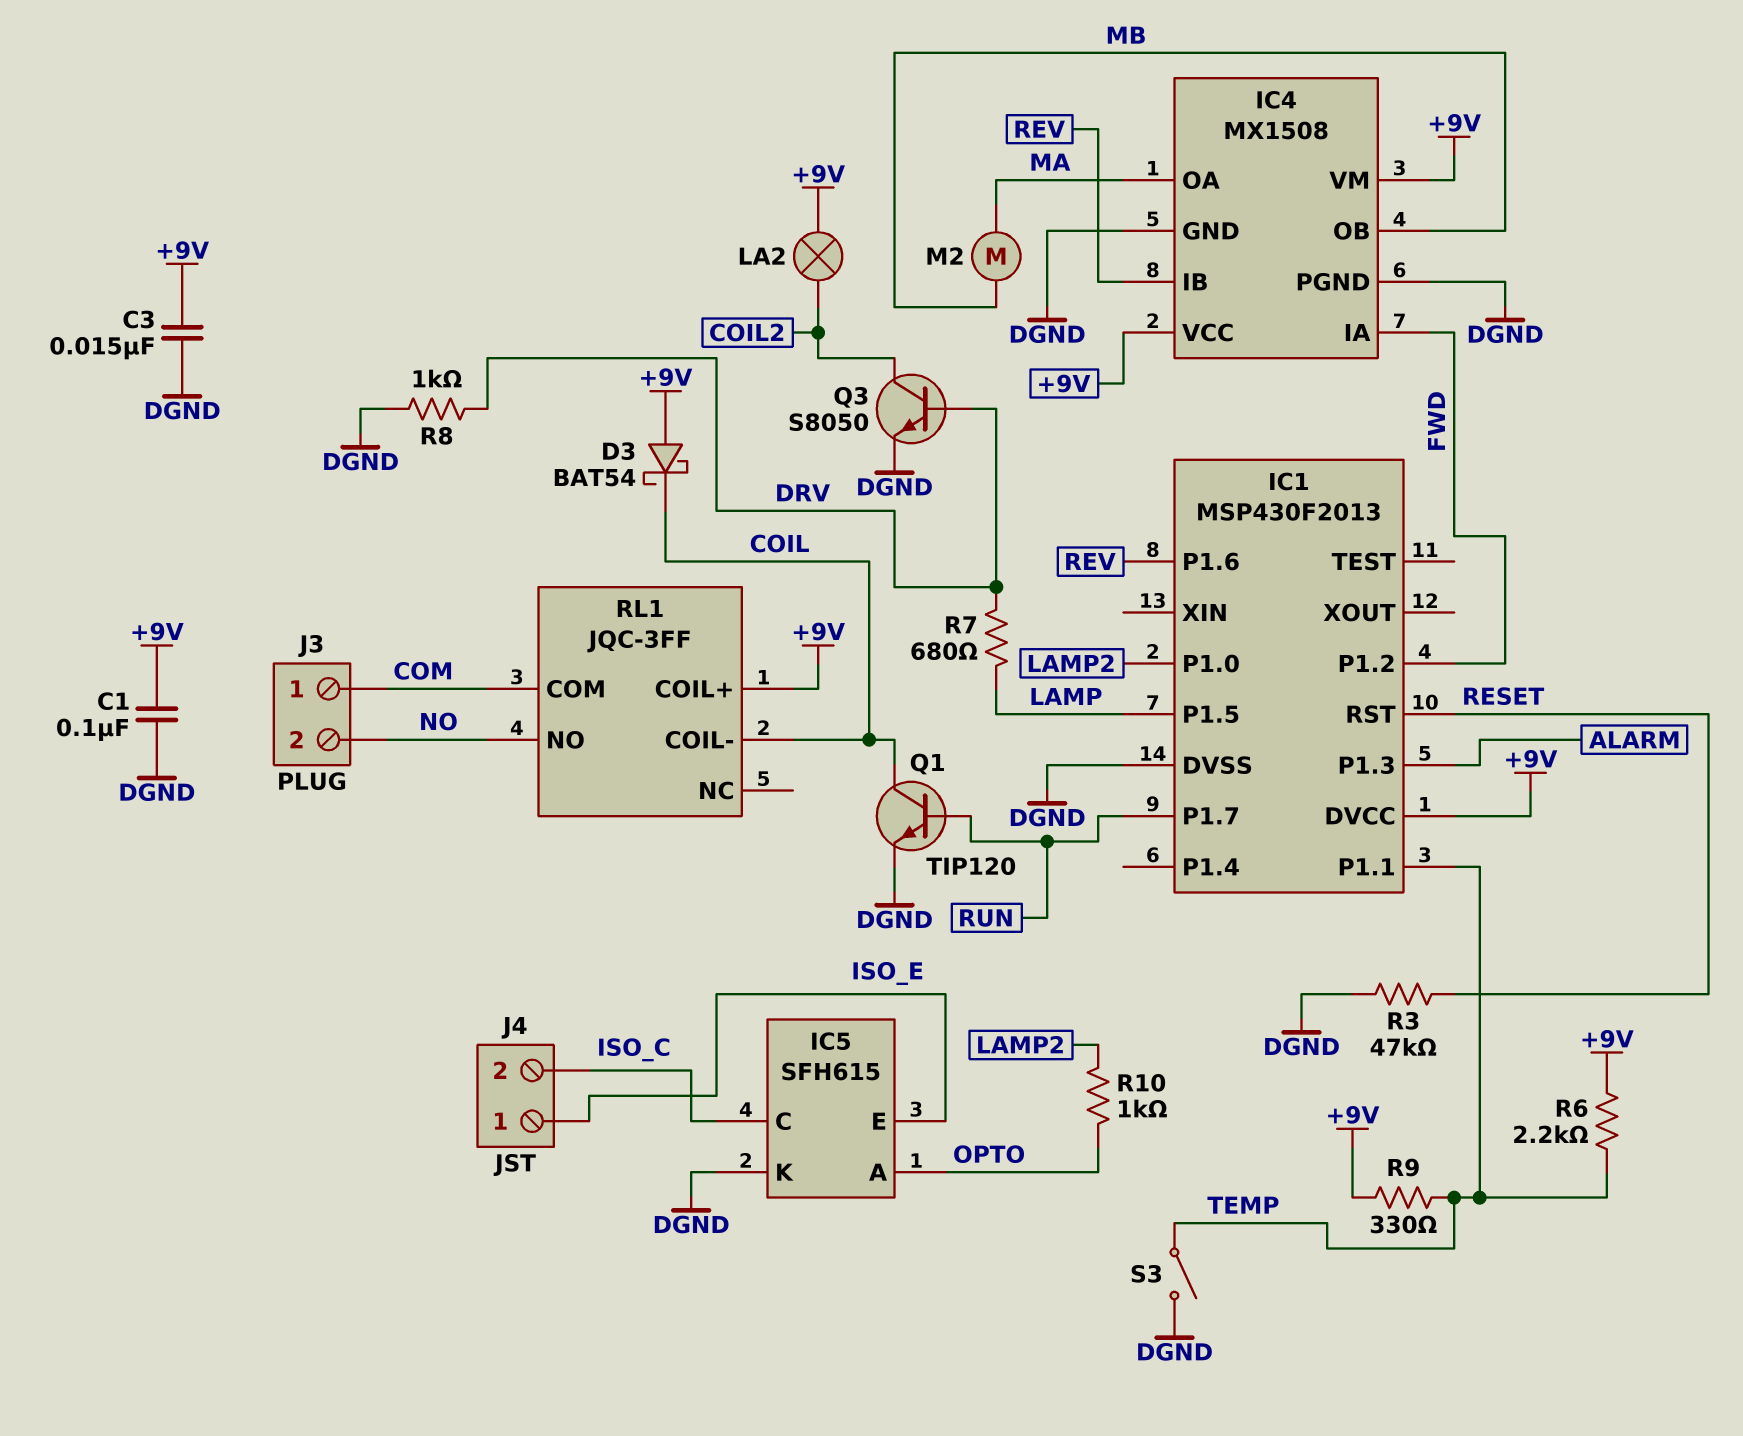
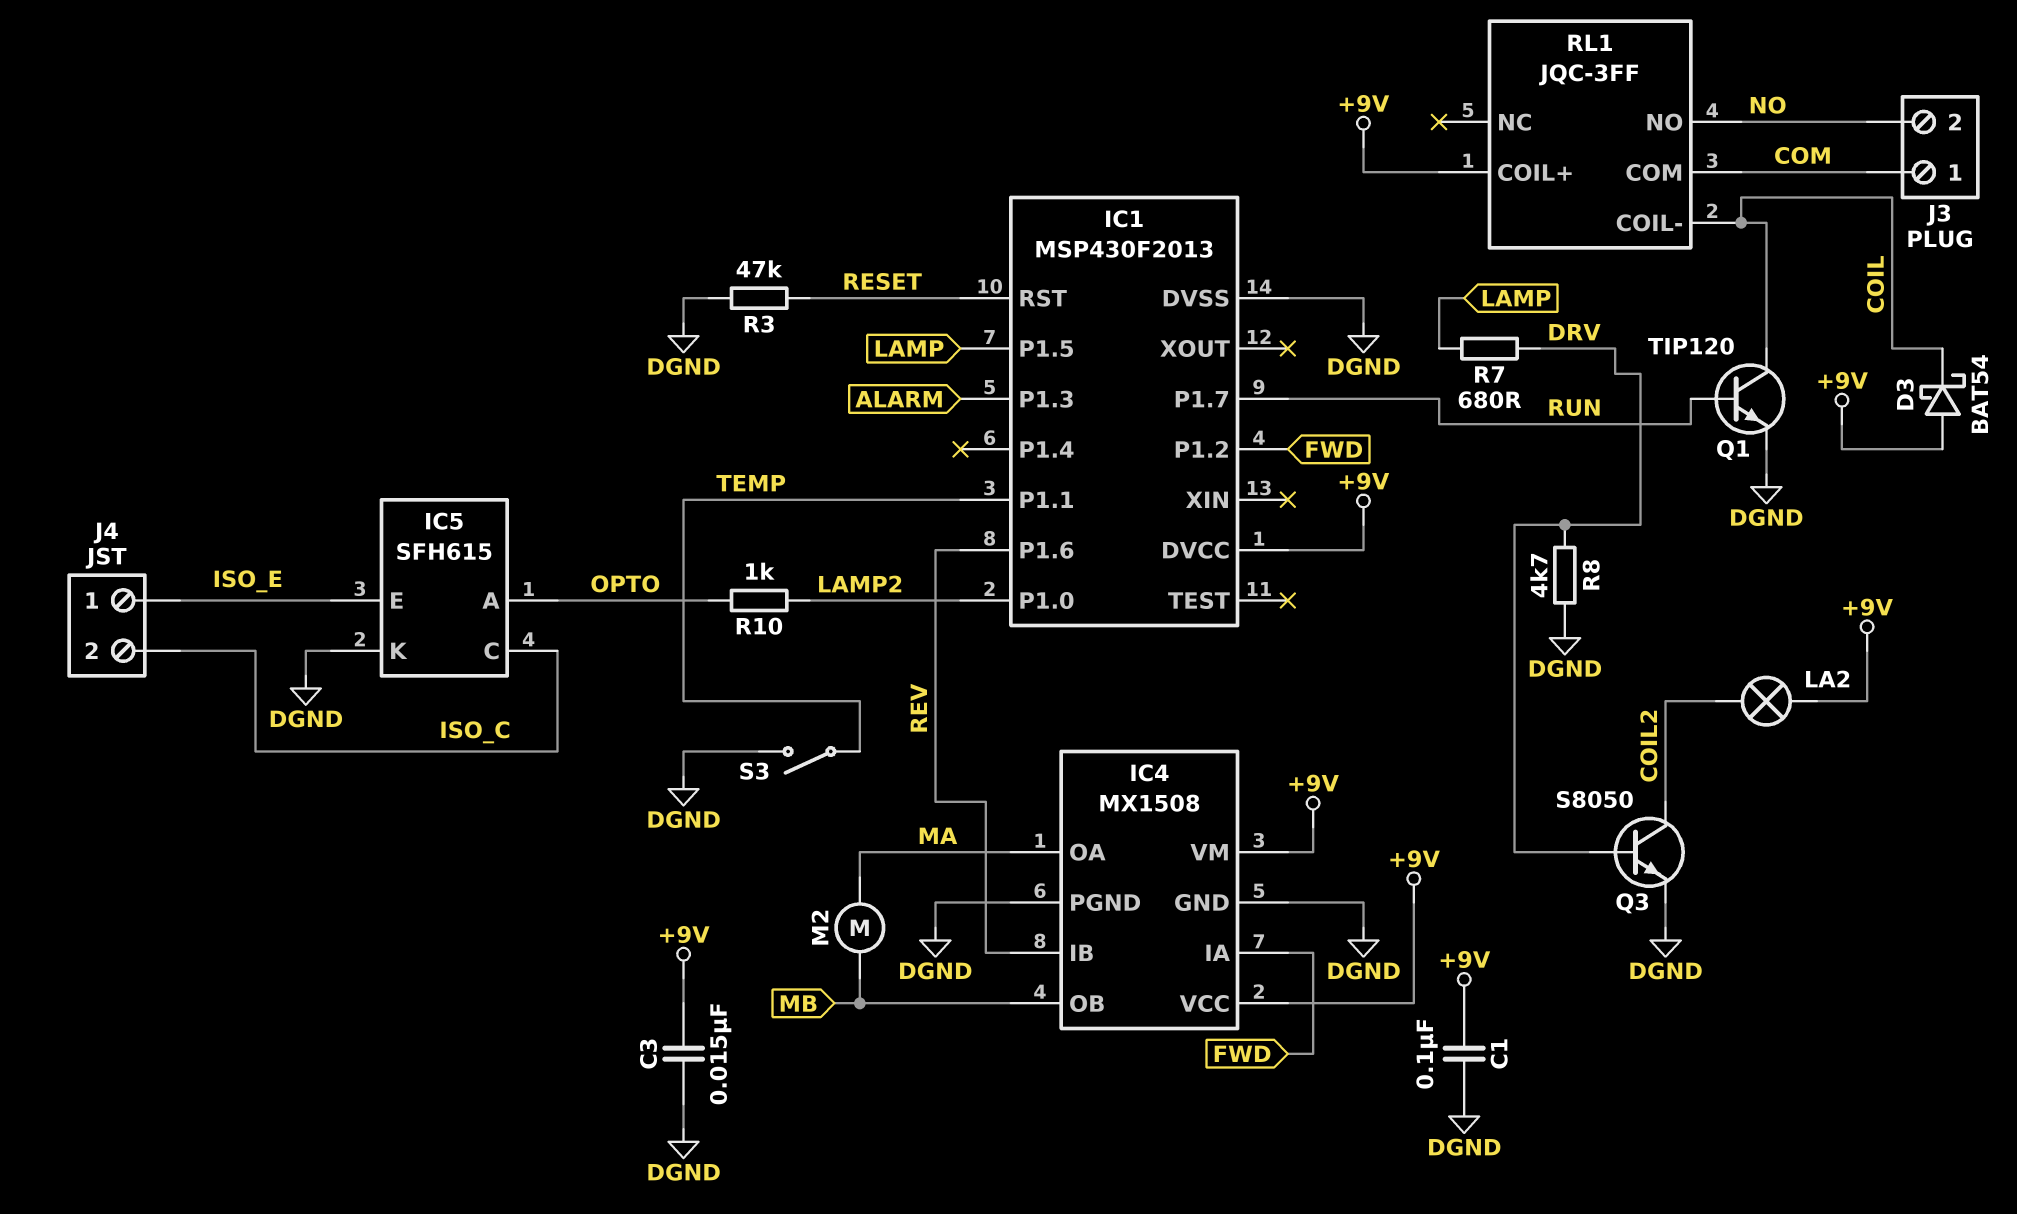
R6: 2.2k (+9V, TEMP) -> none
R8: 1k (DGND, DRV) -> 4.7k (DGND, DRV)
R9: 330 (+9V, TEMP) -> none

